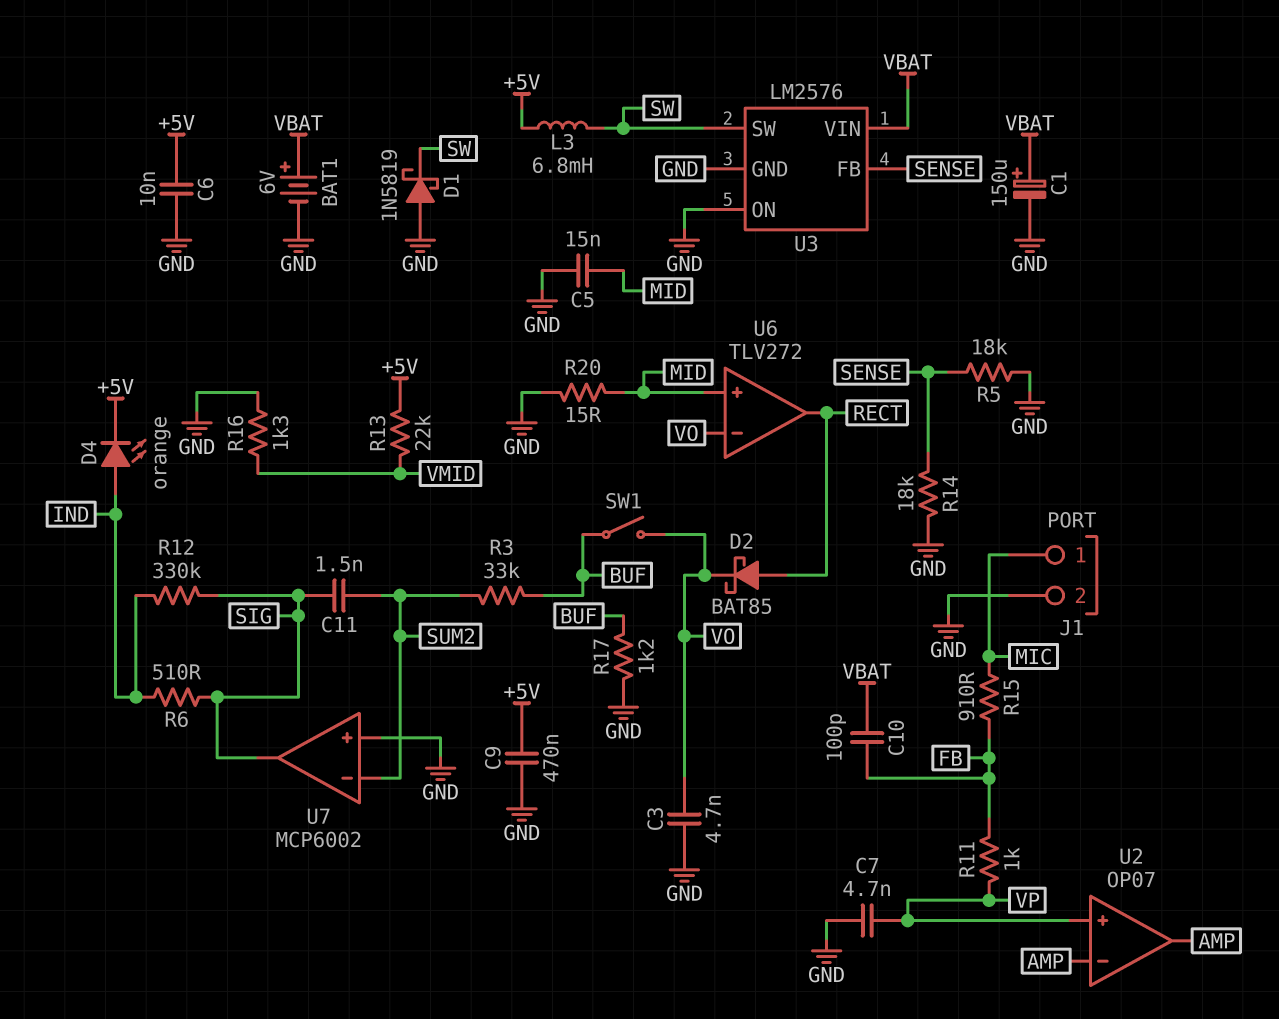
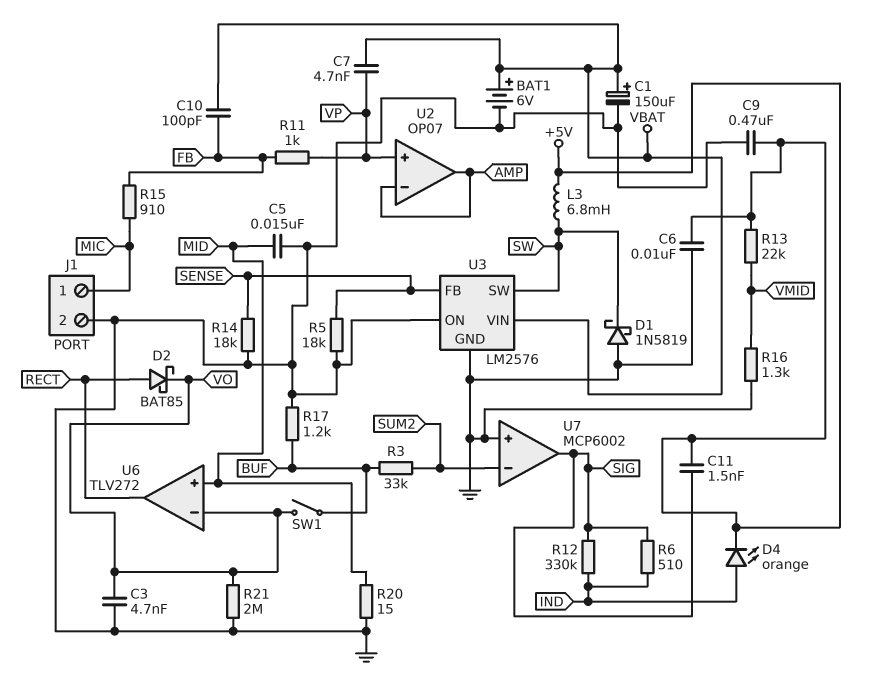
C7: 4.7nF (GND, VP) -> 4.7nF (VBAT, VP)
C11: 1.5nF (SIG, SUM2) -> 1.5nF (+5V, SIG)
R21: none -> 2M (GND, VO)

